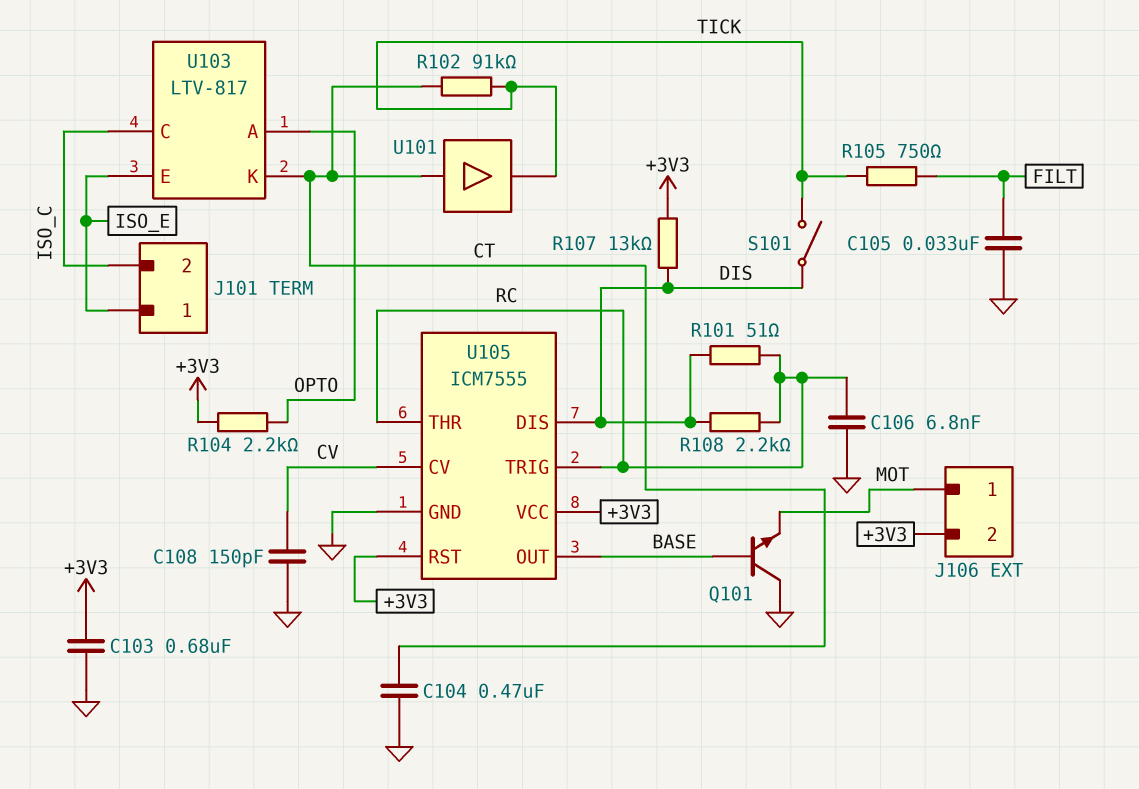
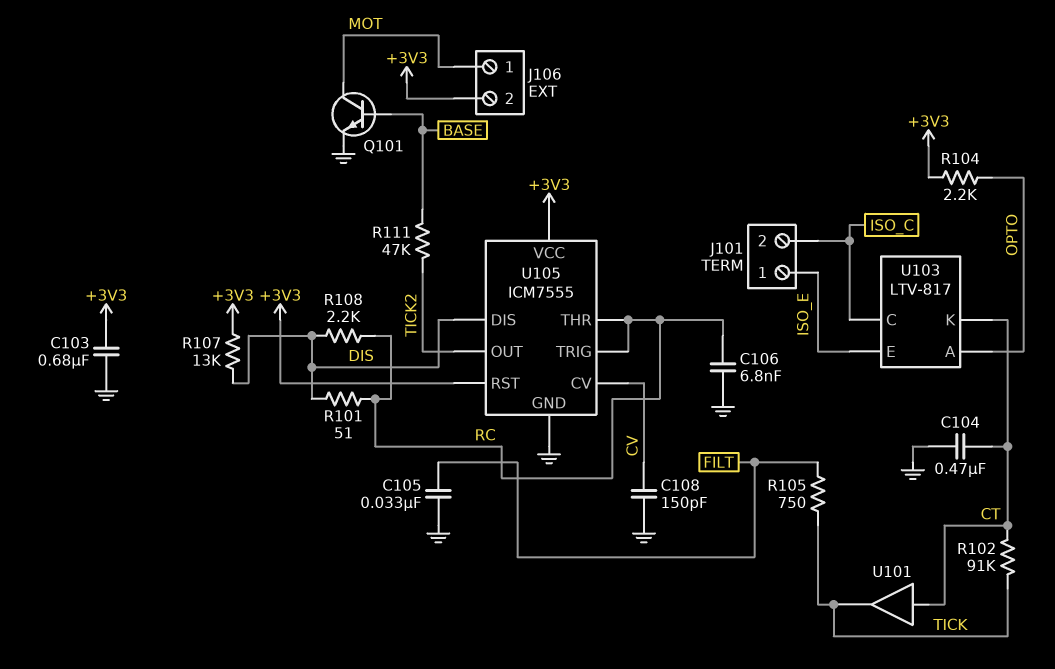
Q101: NPN (B BASE, C GND, E MOT) -> NPN (B BASE, C MOT, E GND)
R111: none -> 47k (BASE, TICK2)
S101: switch (DIS, TICK) -> none
U105 pin OUT: BASE -> TICK2

